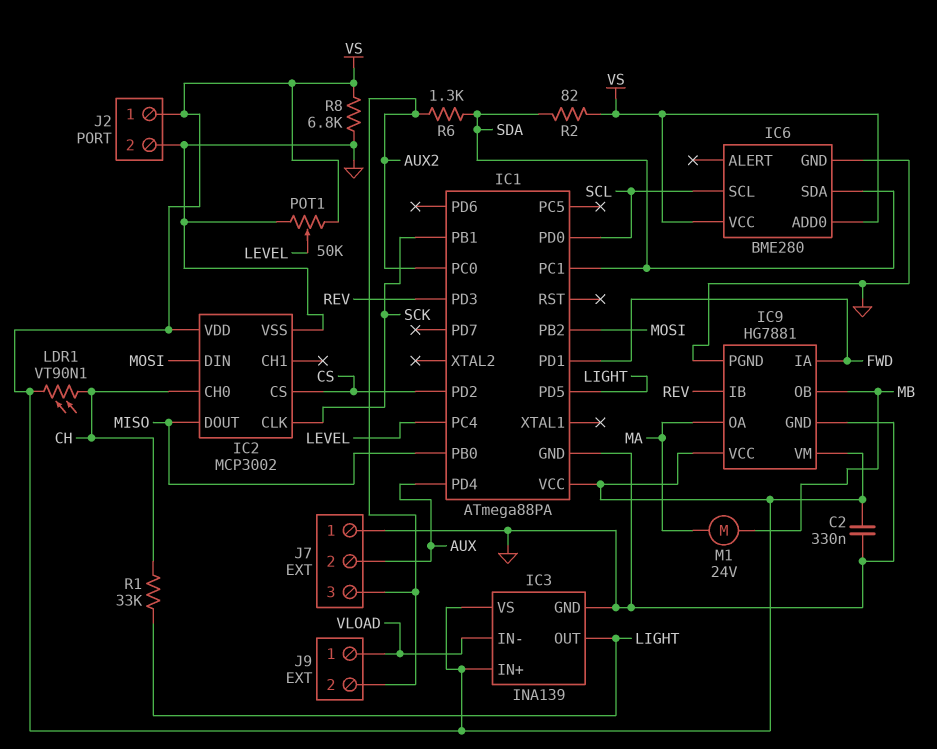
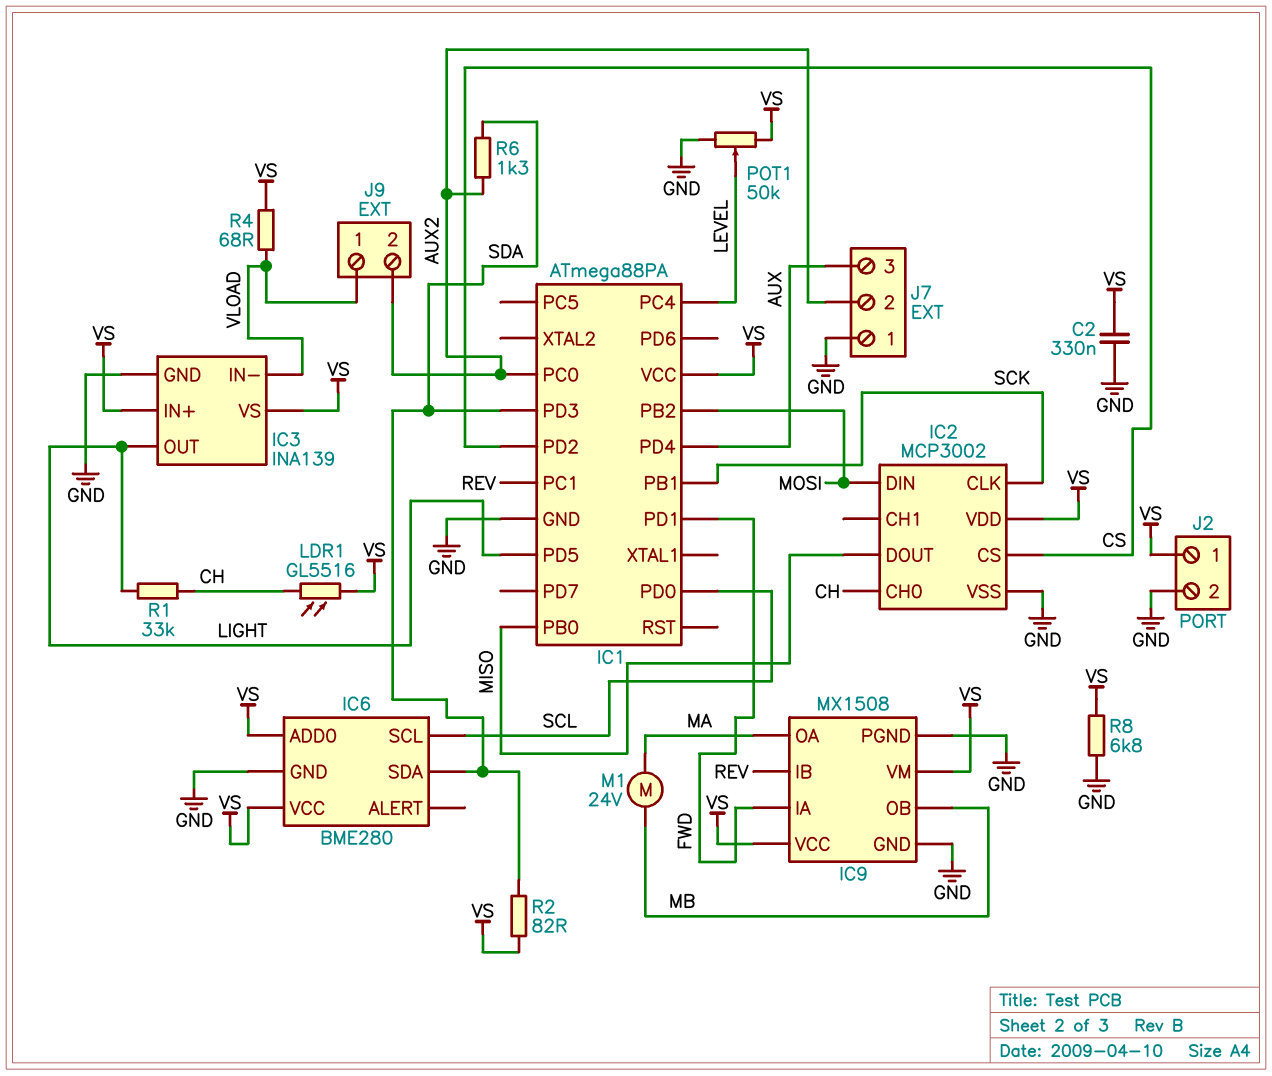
IC1 pin PC1: SDA -> REV
IC1 pin PD3: REV -> SDA
IC9: HG7881 -> MX1508
J7 pin 2: AUX -> AUX2
J7 pin 3: AUX2 -> AUX
LDR1: VT90N1 (CH, VS) -> GL5516 (CH, VS)
R4: none -> 68 (VLOAD, VS)

